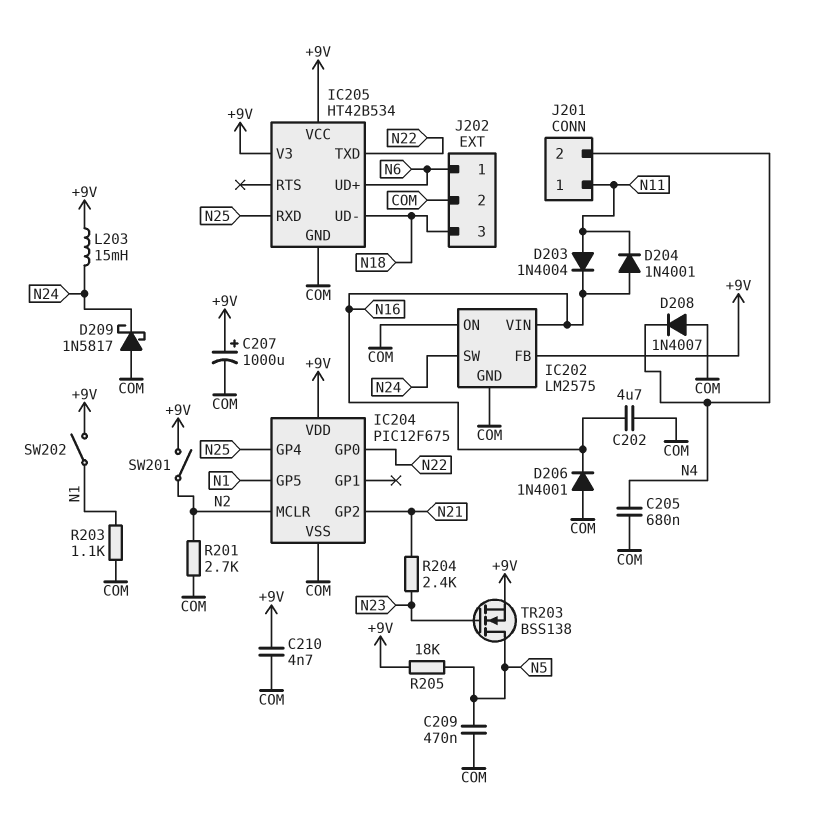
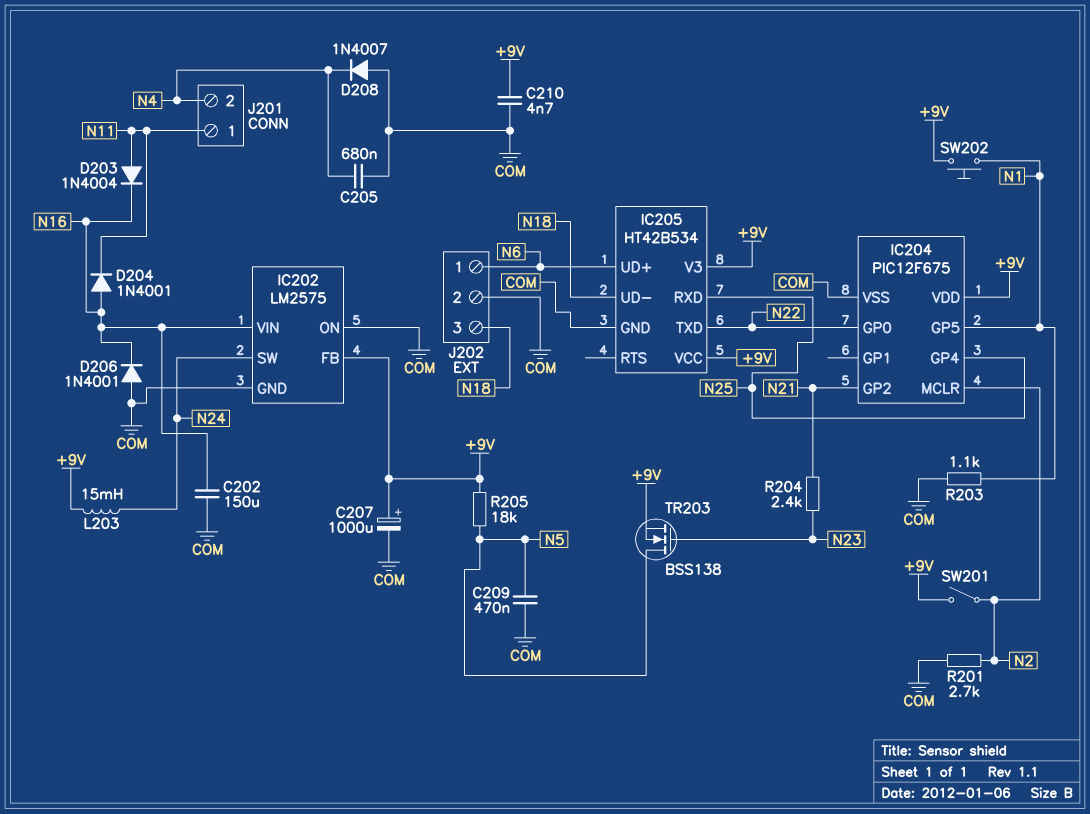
C202: 4.7uF (COM, N16) -> 150uF (COM, N16)
D209: schottky 1N5817 (A COM, K N24) -> none
SW202: switch (+9V, N1) -> button (+9V, N1)

